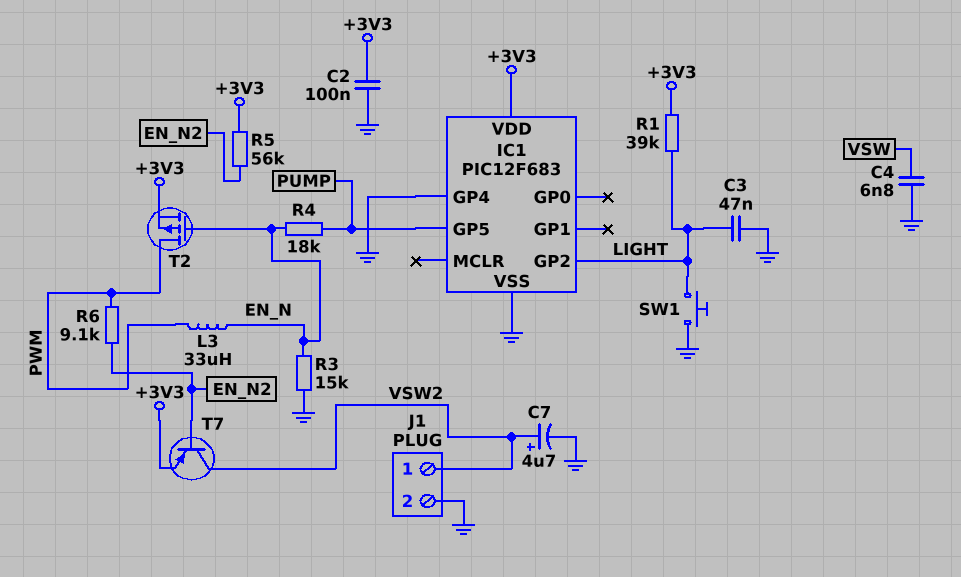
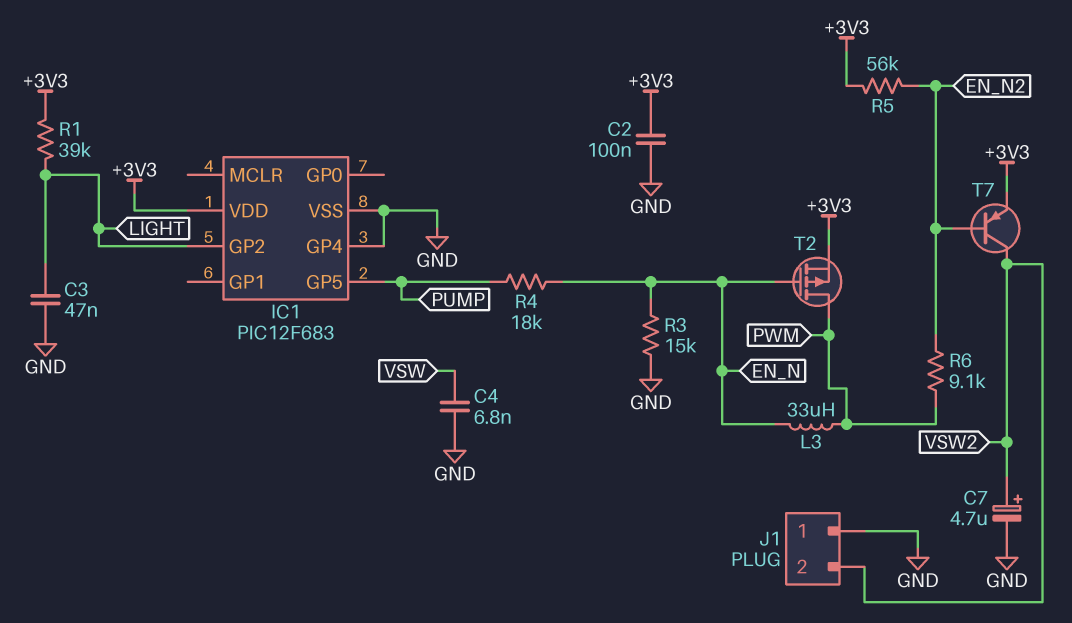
J1 pin 1: VSW2 -> GND
J1 pin 2: GND -> VSW2
SW1: button (GND, LIGHT) -> none

